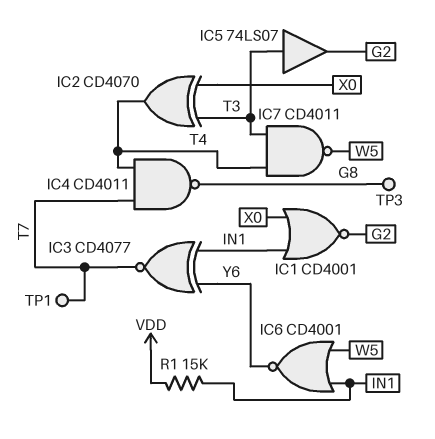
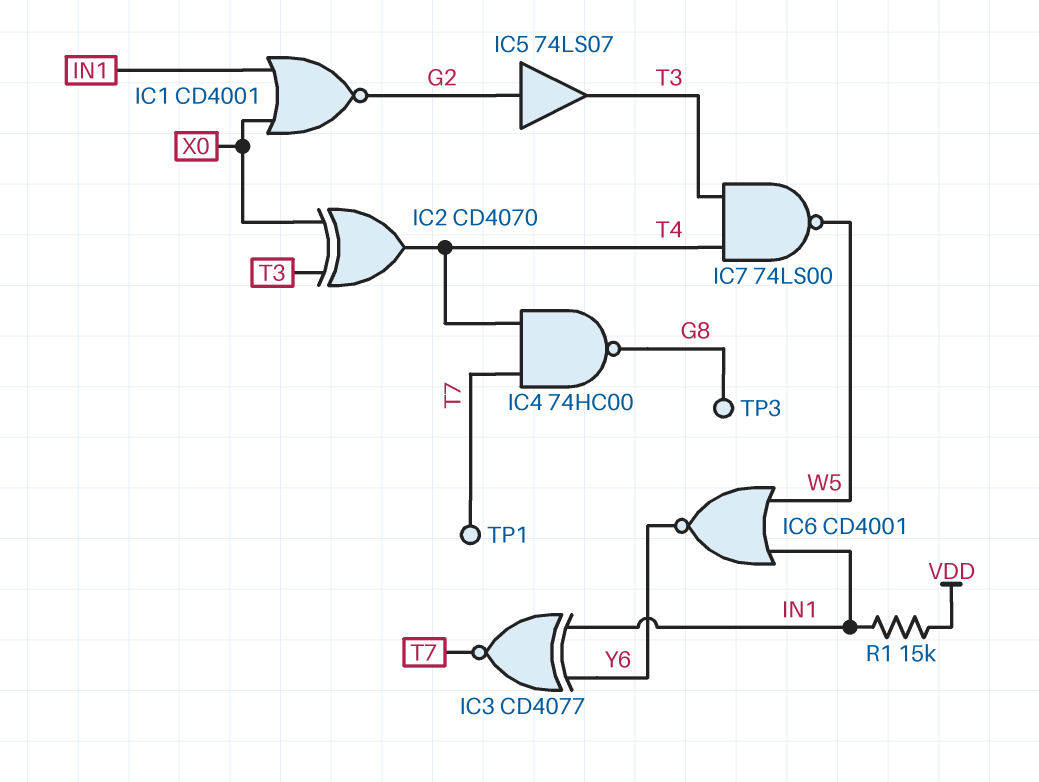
IC4: NAND CD4011 (in T4, in T7, out G8) -> NAND 74HC00 (in T4, in T7, out G8)
IC5: buffer 74LS07 (in T3, out G2) -> buffer 74LS07 (in G2, out T3)
IC7: NAND CD4011 (in T3, in T4, out W5) -> NAND 74LS00 (in T3, in T4, out W5)

